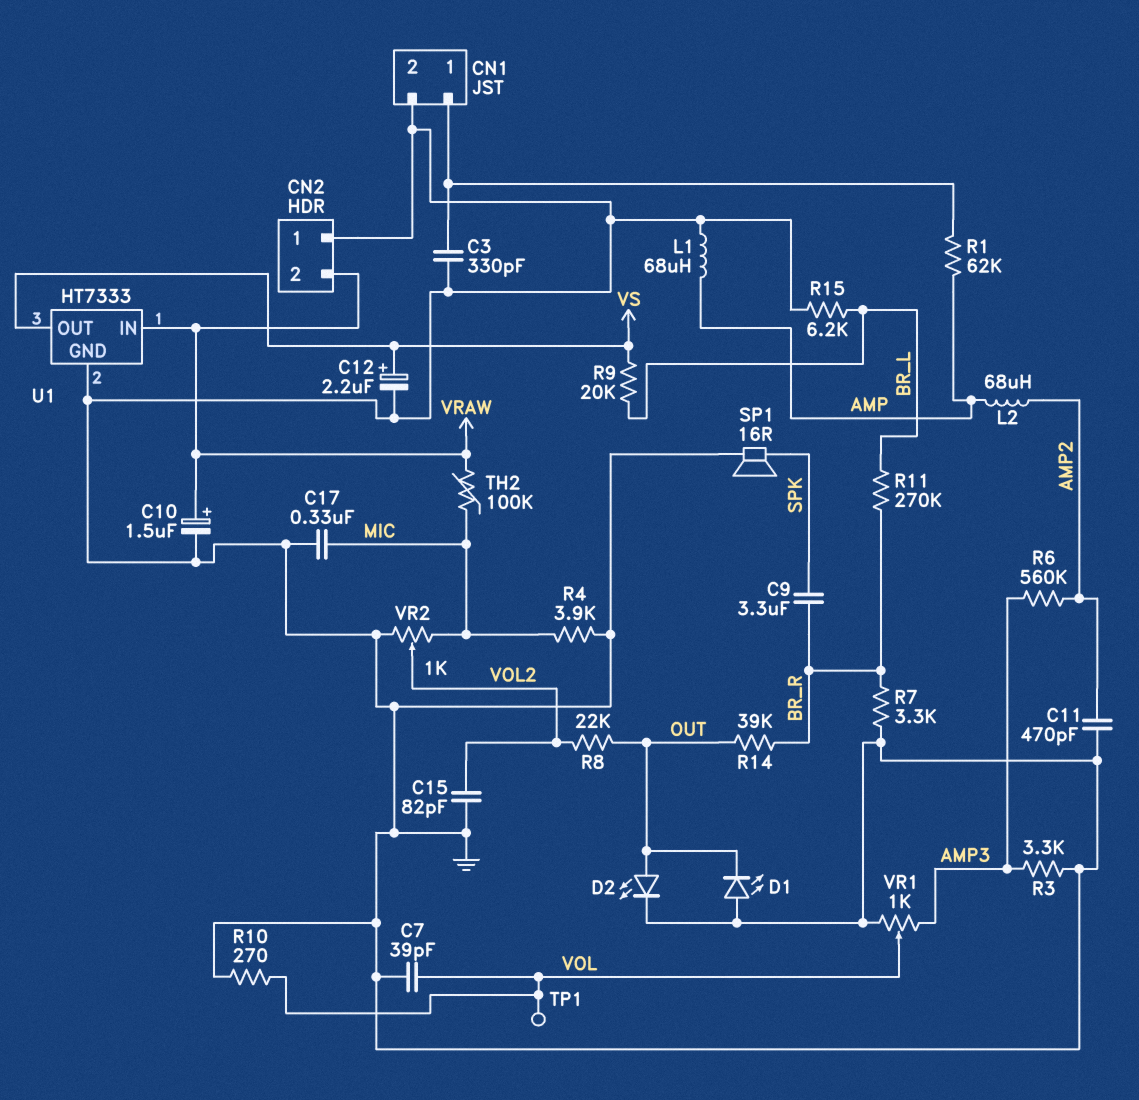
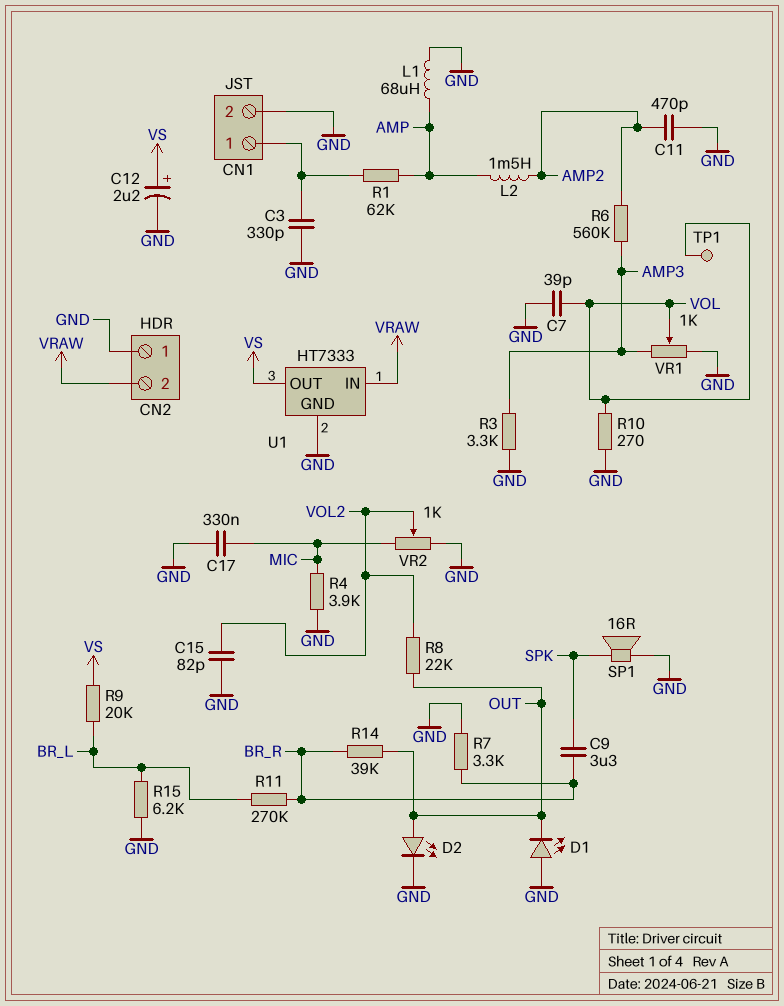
C10: 1.5uF (plus VRAW, minus GND) -> none
L2: 68uH (AMP, AMP2) -> 1.5mH (AMP, AMP2)
TH2: 100k (MIC, VRAW) -> none

